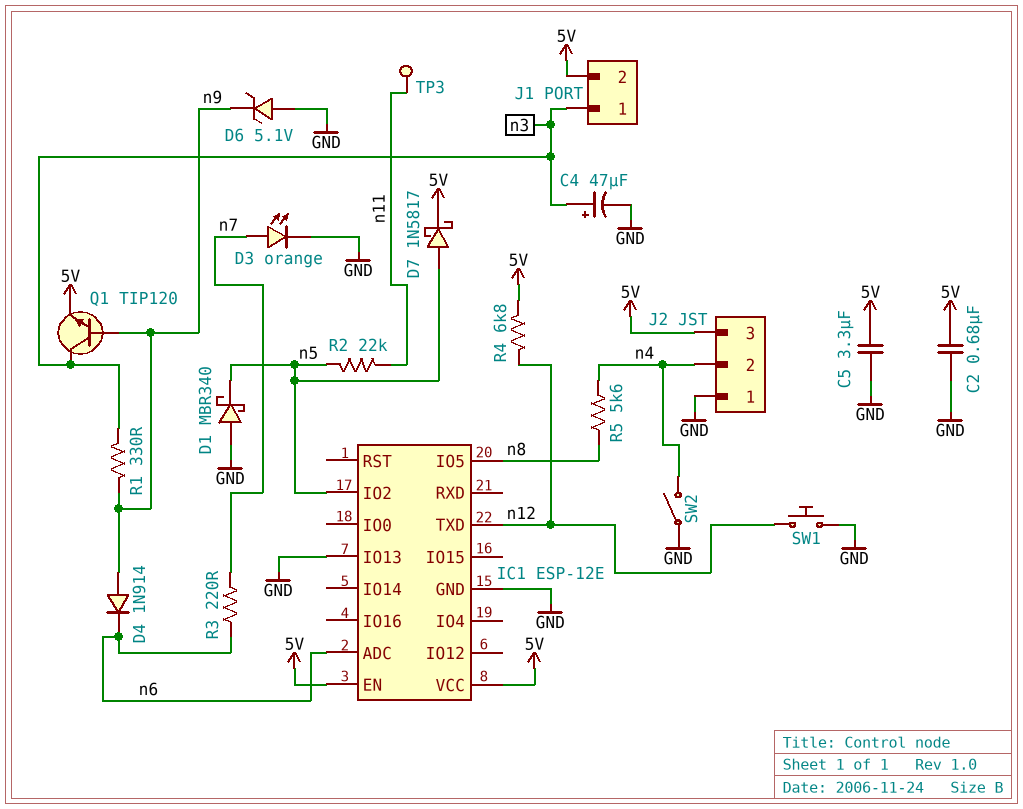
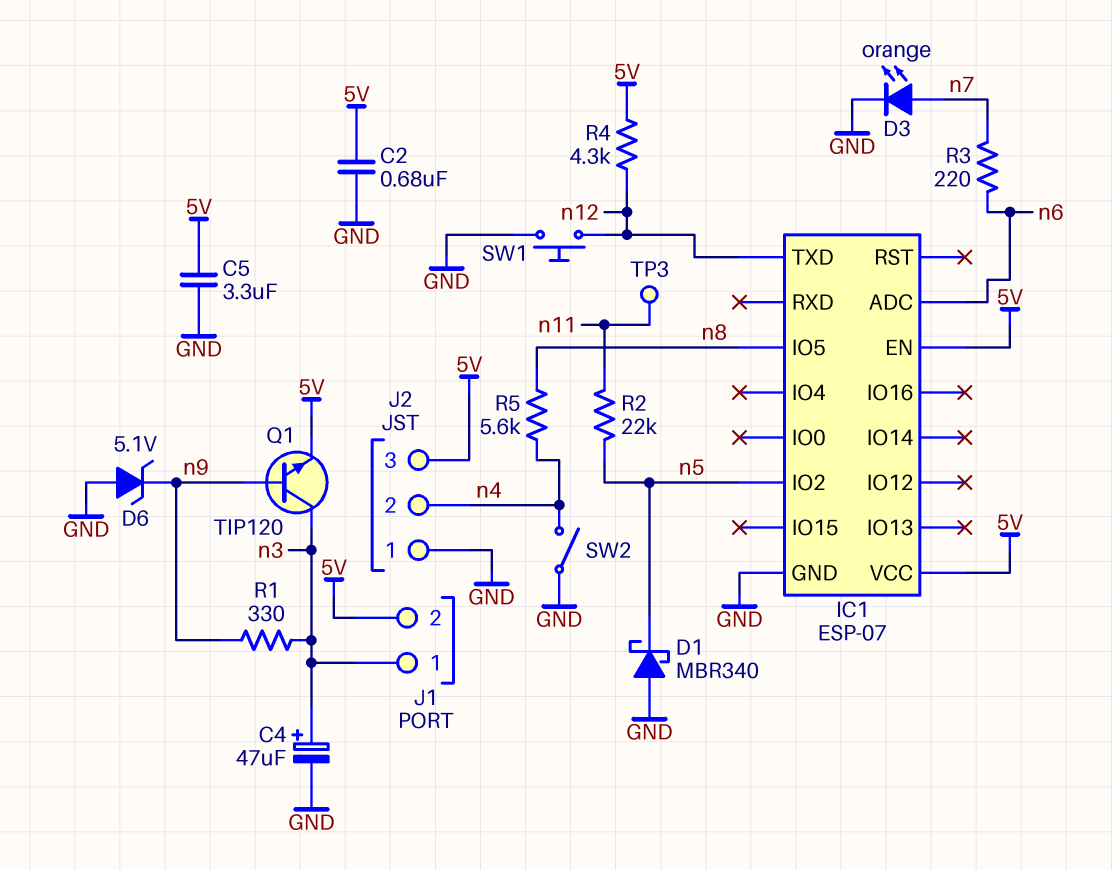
D4: diode 1N914 (A n9, K n6) -> none
D7: schottky 1N5817 (A n5, K 5V) -> none
IC1: ESP-12E -> ESP-07
IC1 pin IO13: GND -> none
R4: 6.8k (5V, n12) -> 4.3k (5V, n12)

